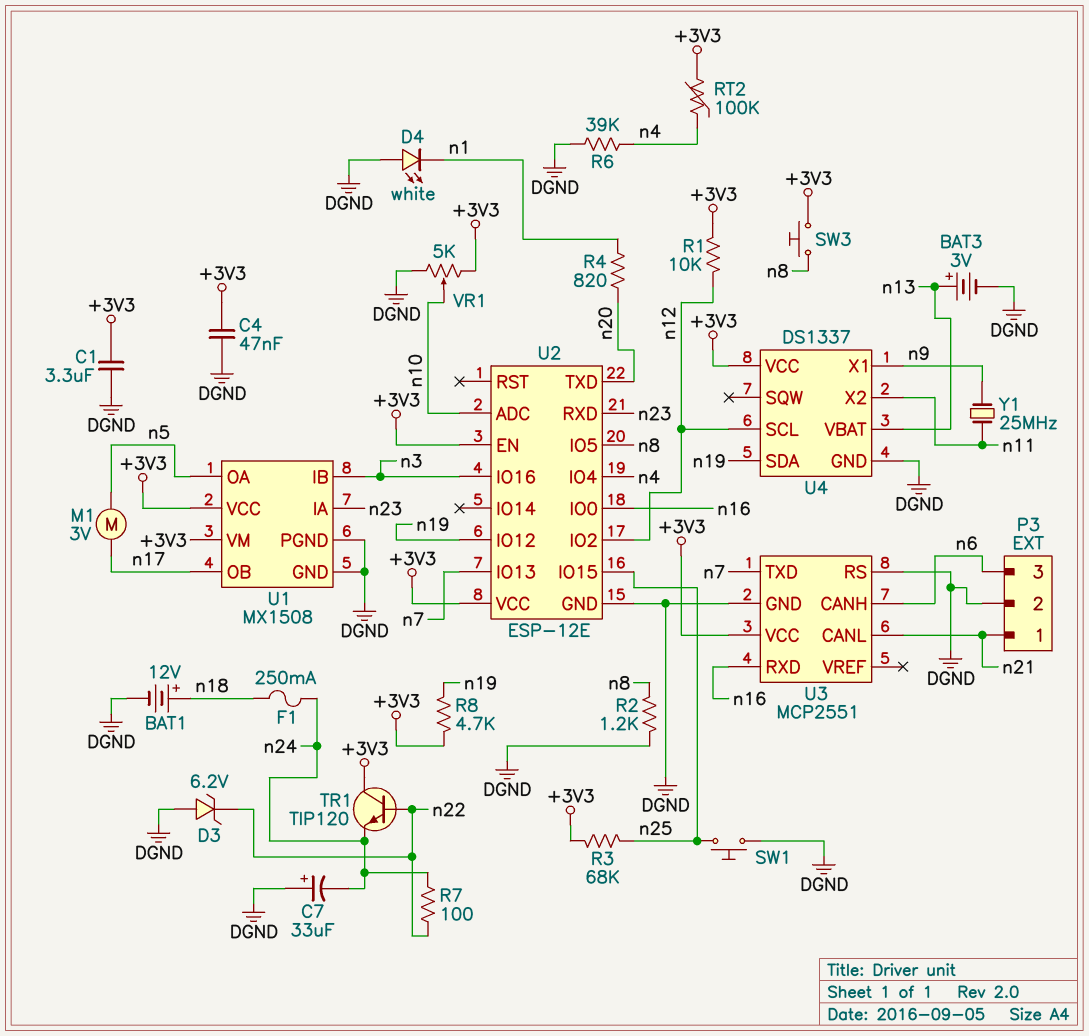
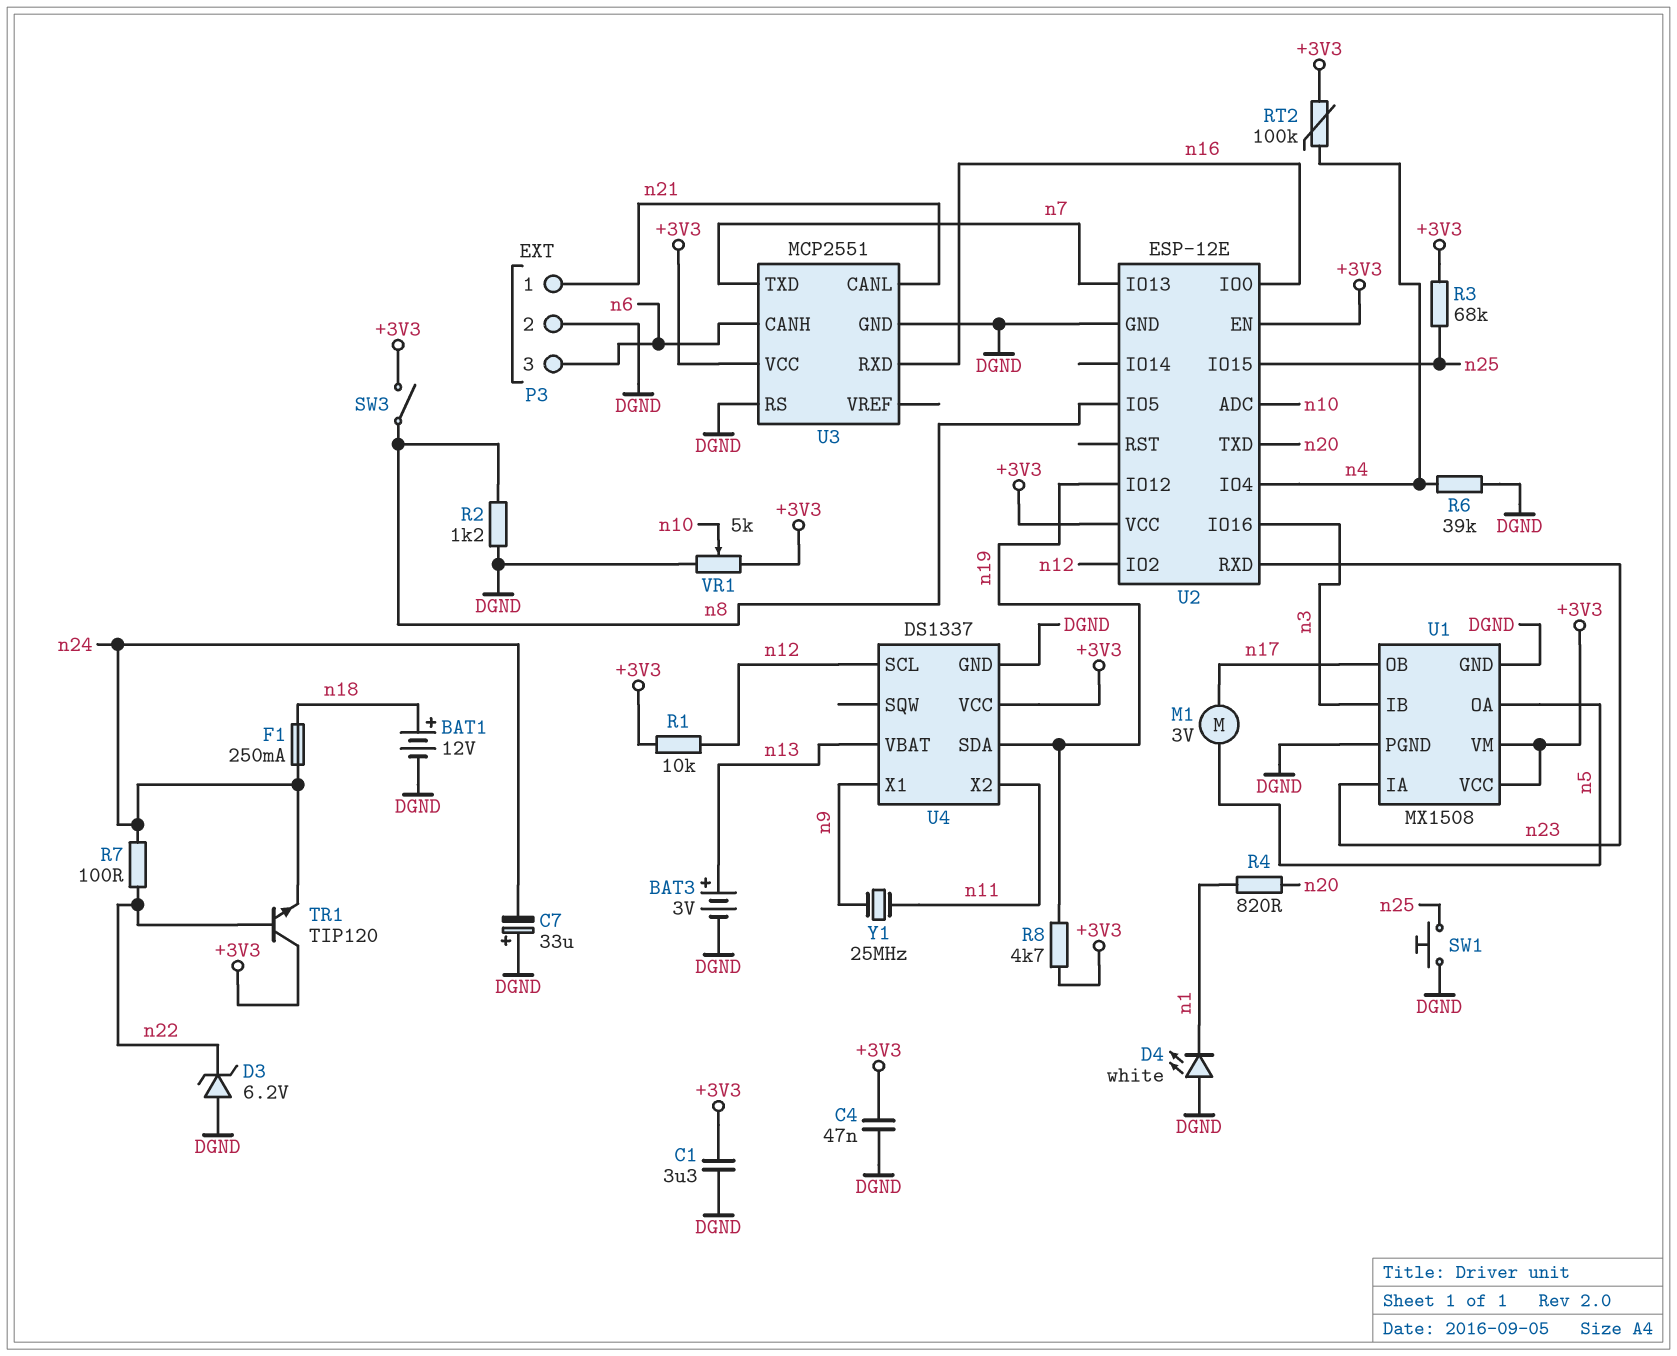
SW3: button (+3V3, n8) -> switch (+3V3, n8)

